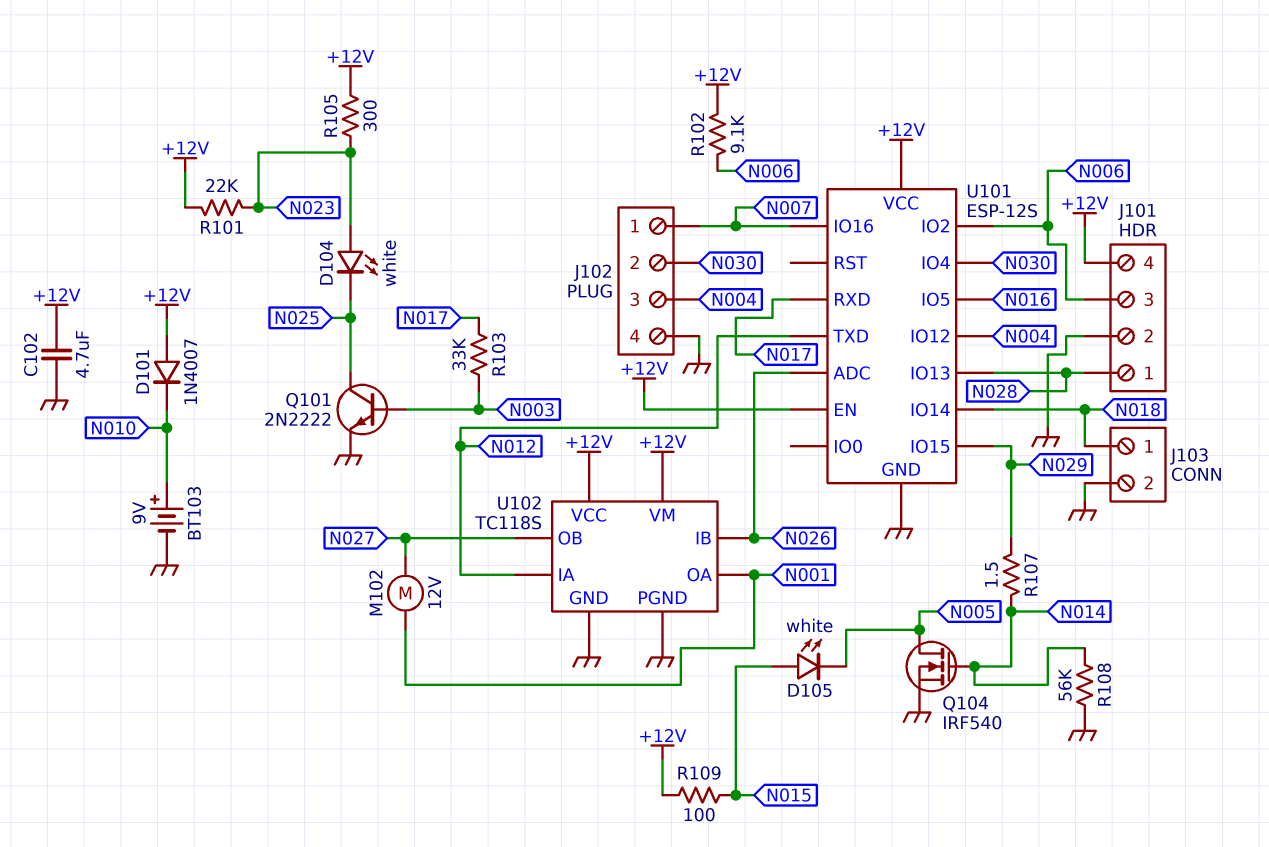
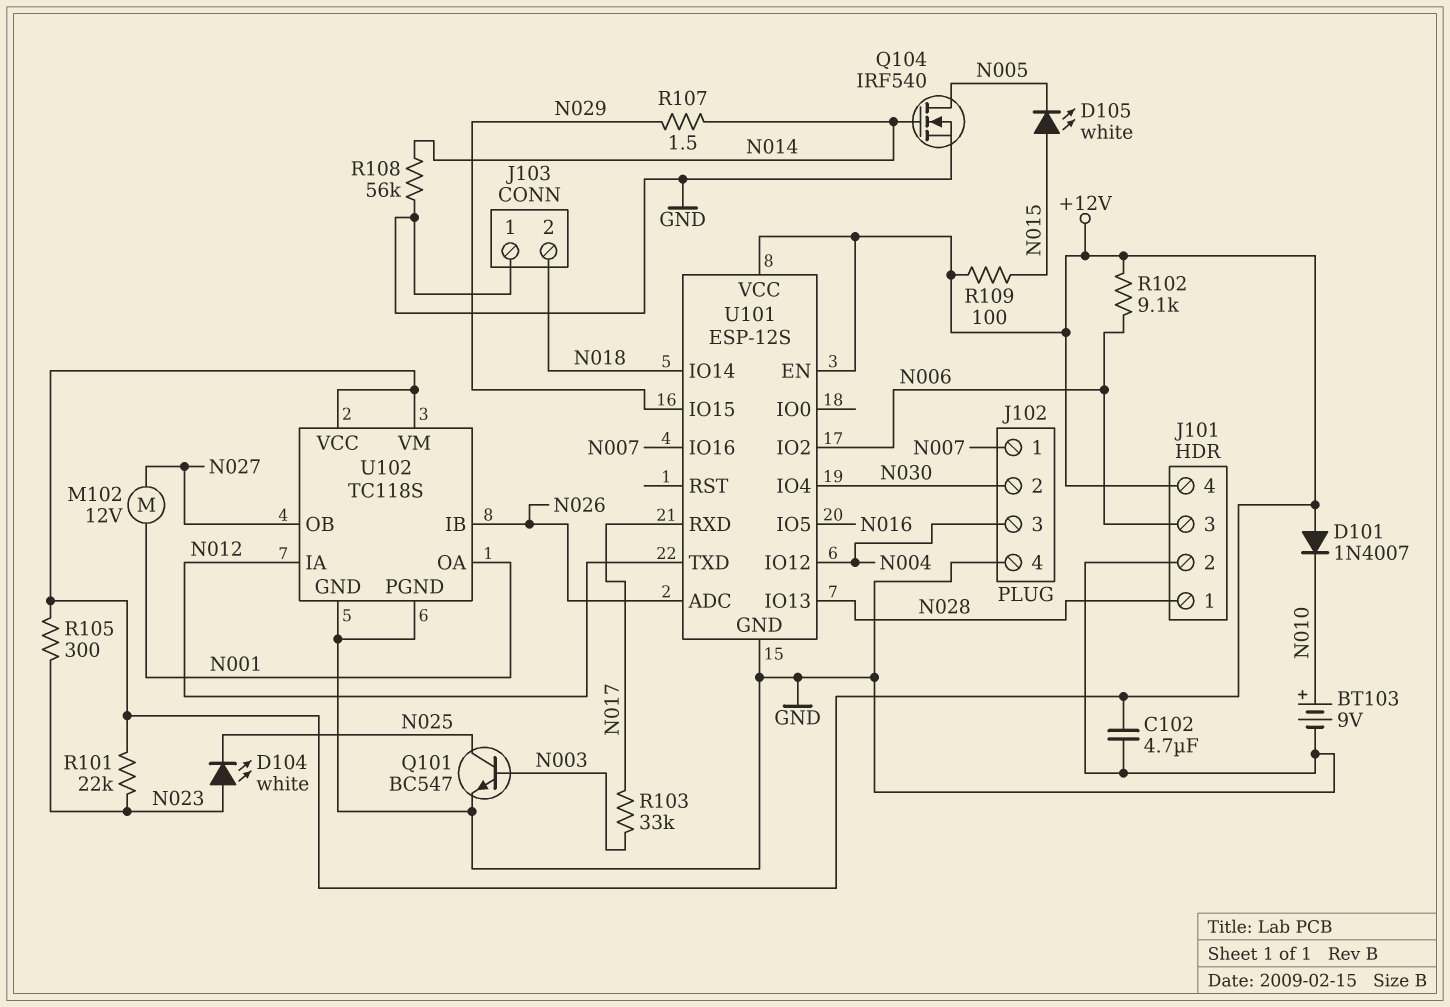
J103 pin 1: N018 -> GND
J103 pin 2: GND -> N018
Q101: NPN 2N2222 (B N003, C N025, E GND) -> NPN BC547 (B N003, C N025, E GND)

